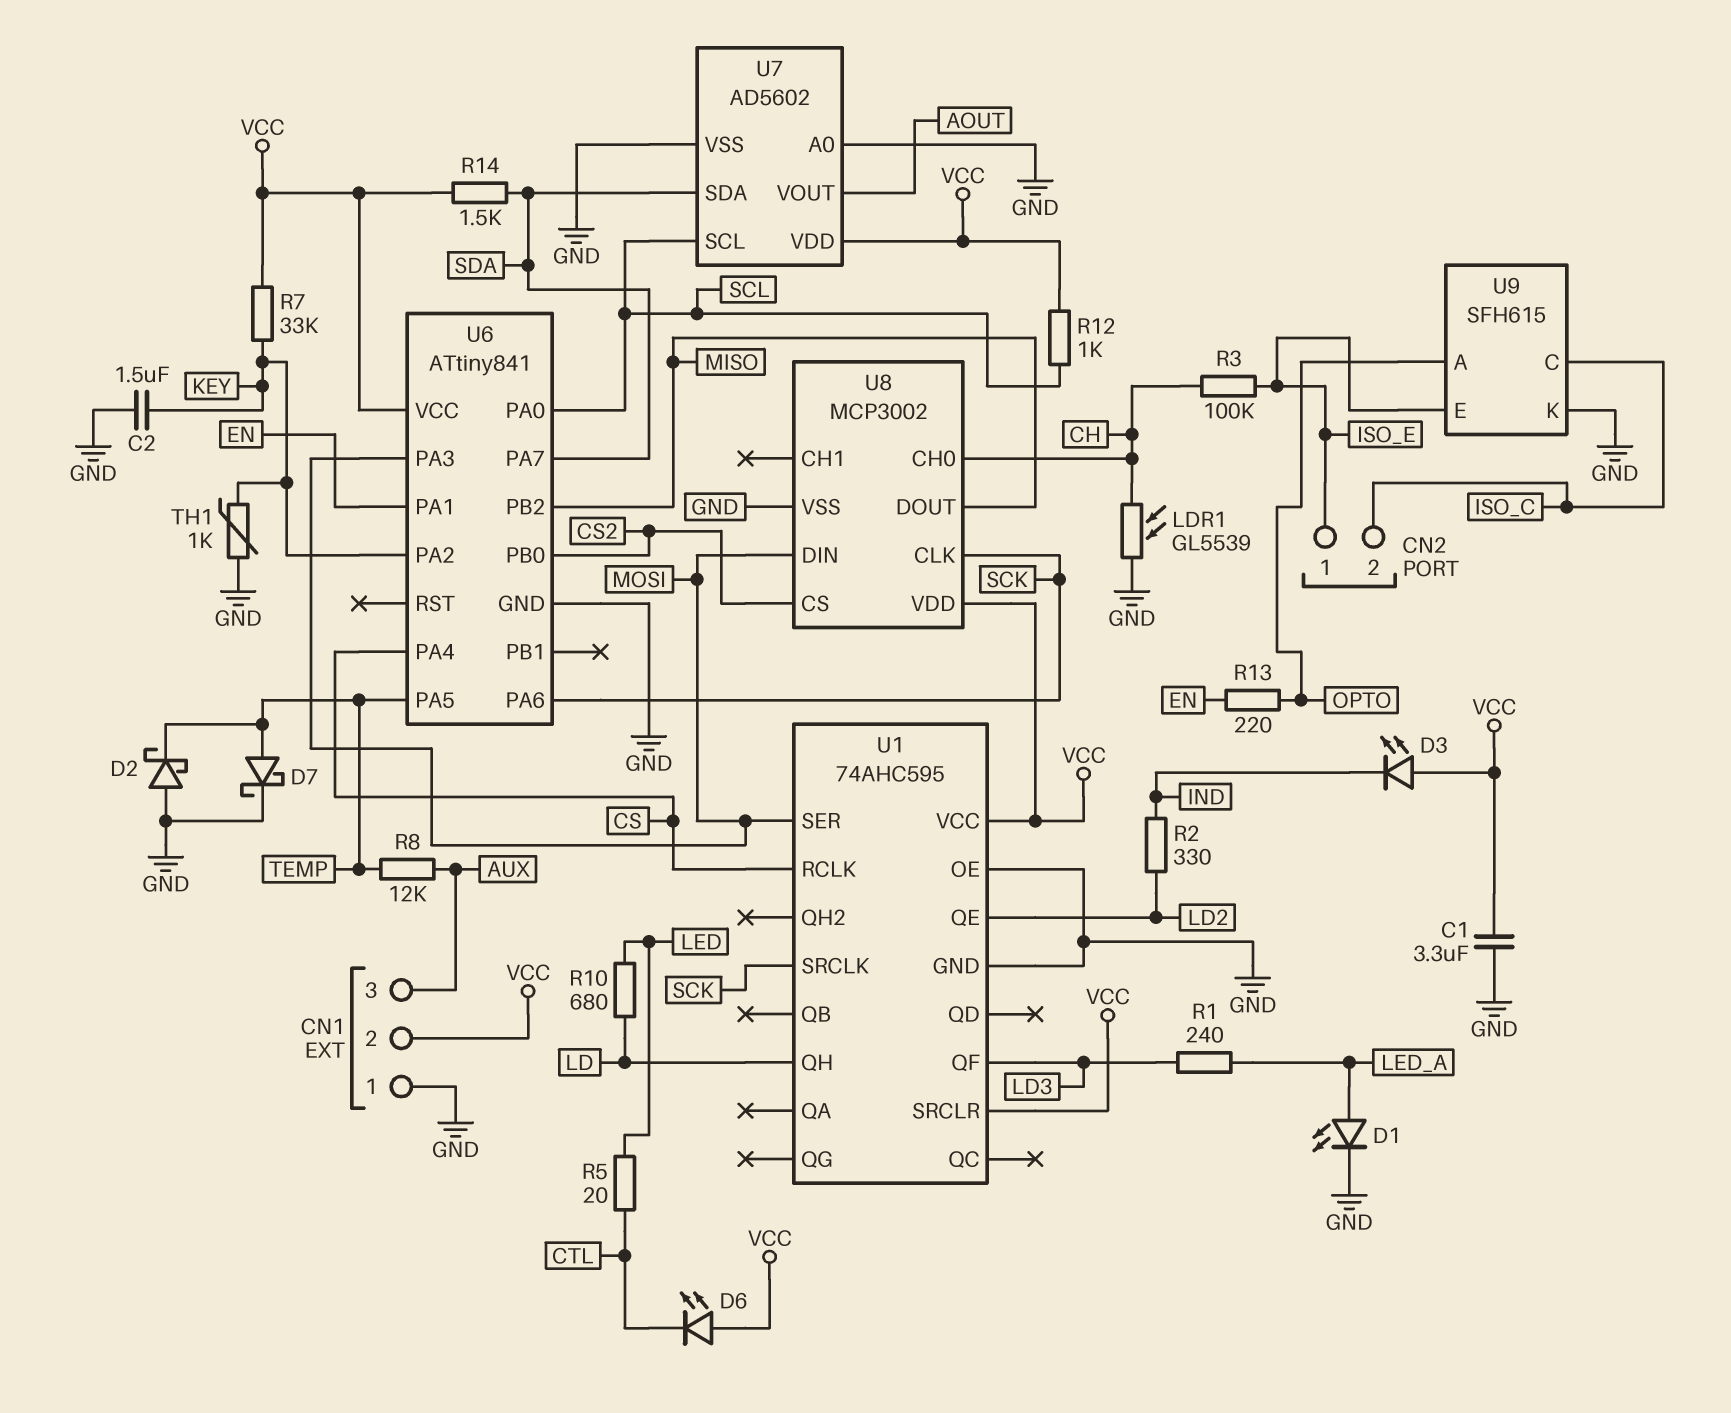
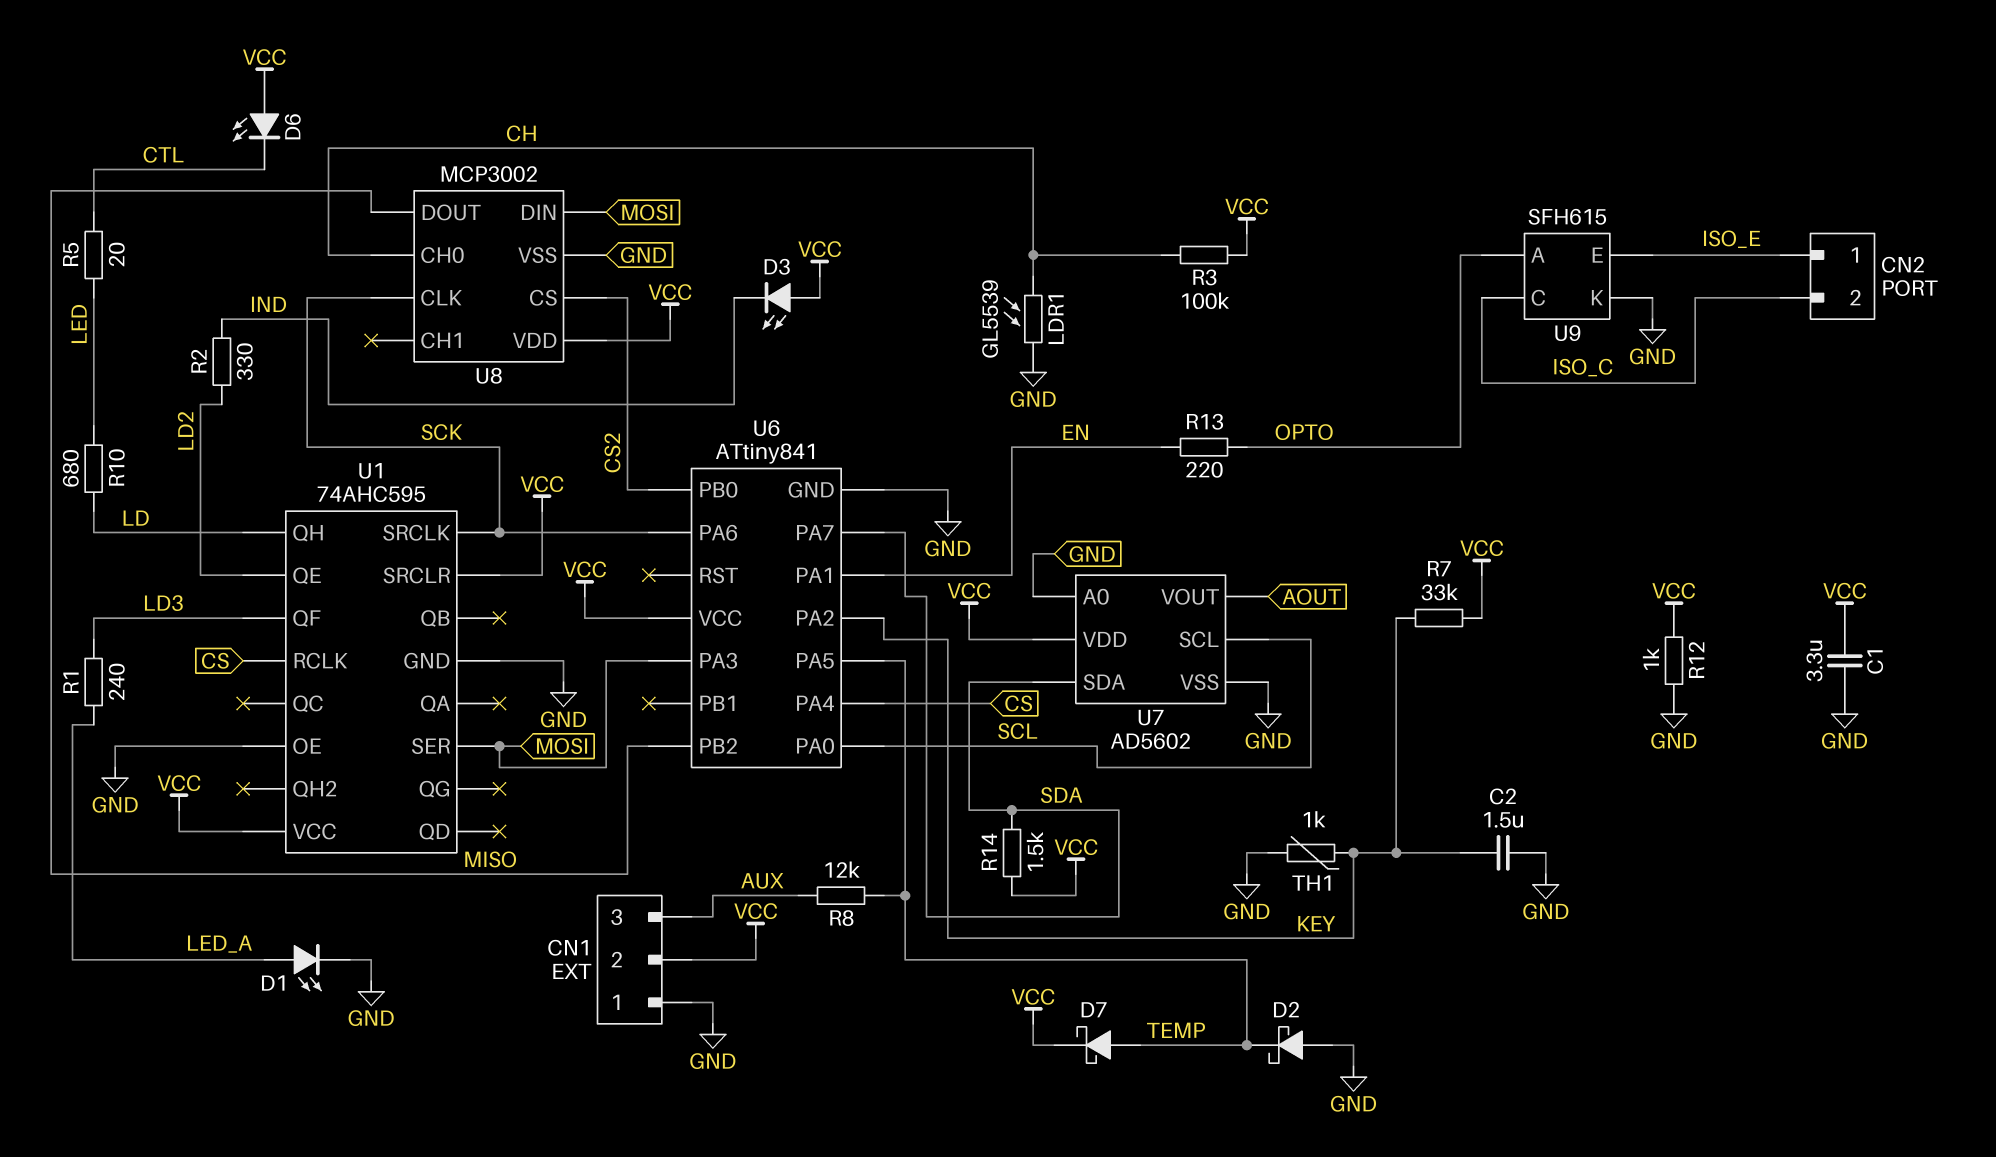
D7: schottky (A TEMP, K GND) -> schottky (A TEMP, K VCC)
R3: 100k (CH, ISO_E) -> 100k (CH, VCC)
R12: 1k (SCL, VCC) -> 1k (GND, VCC)

